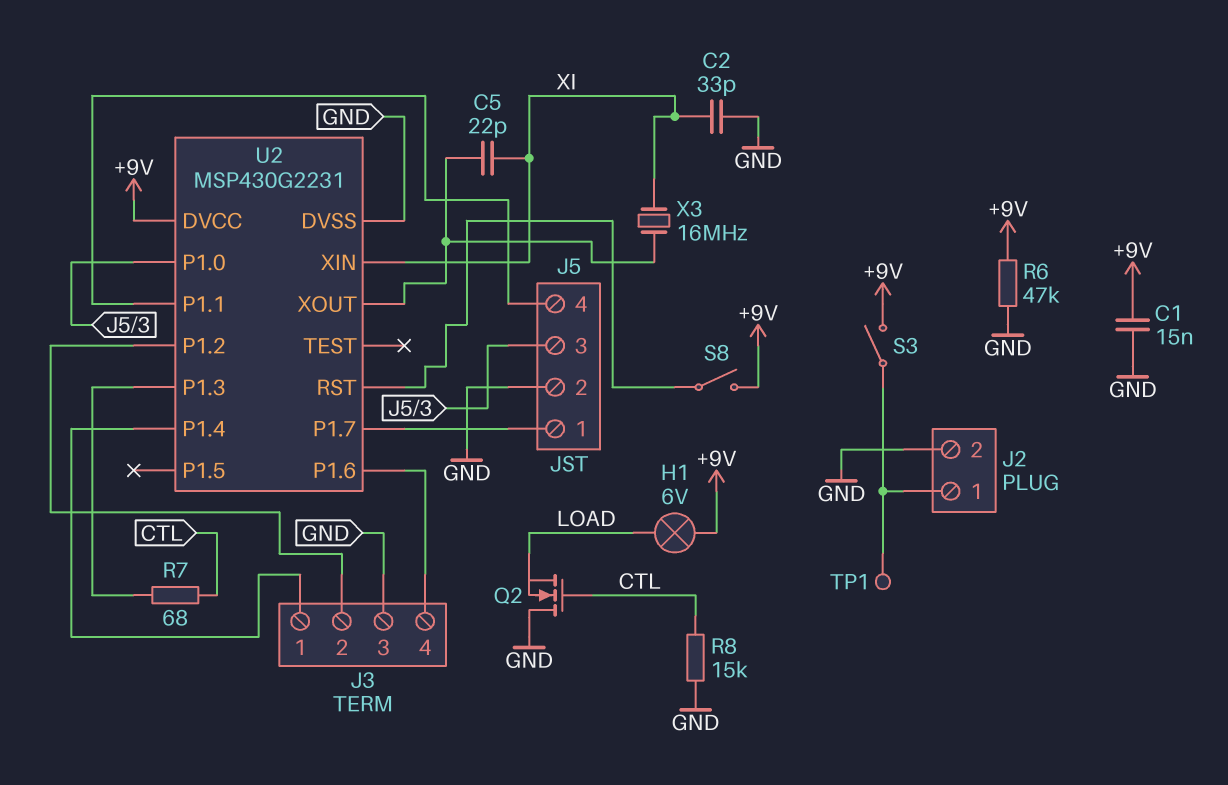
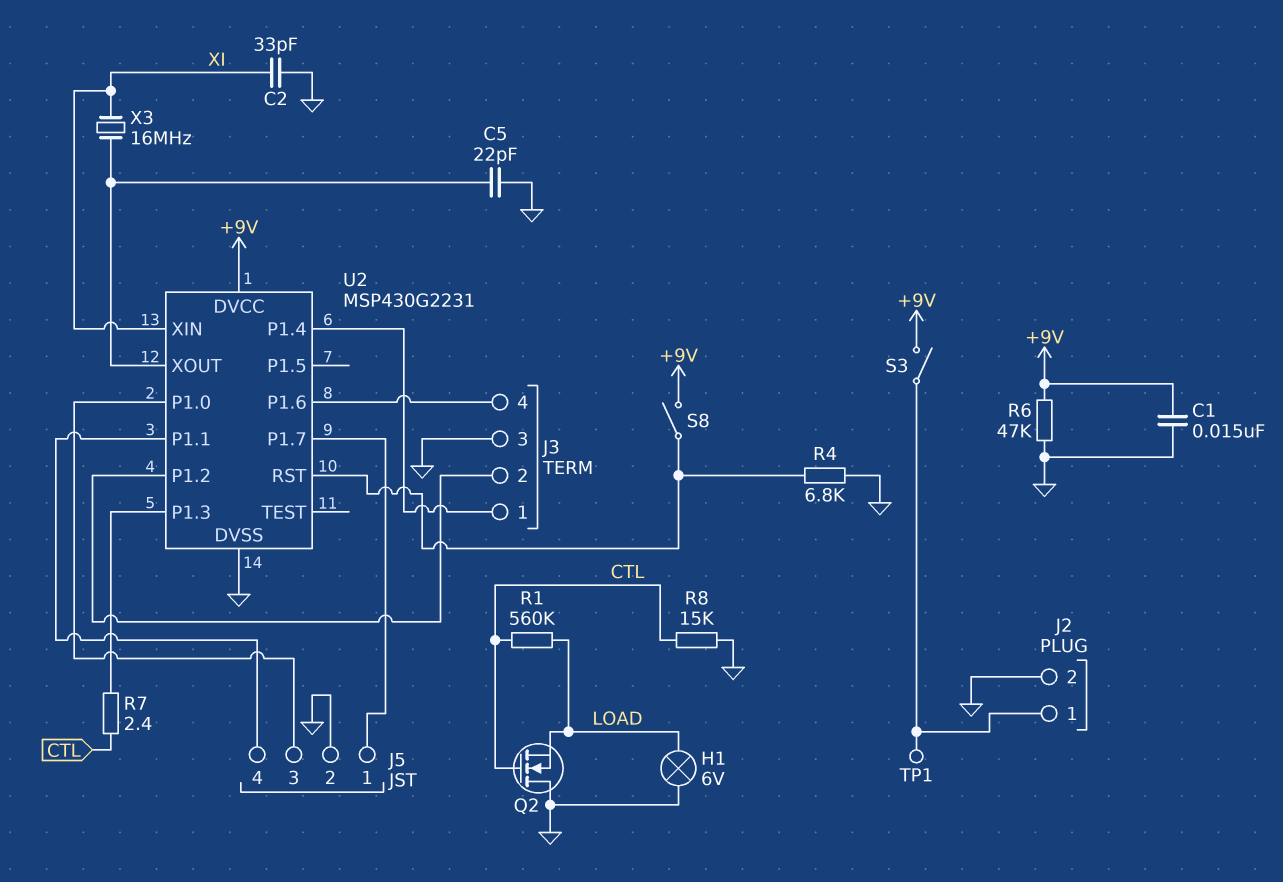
C5: 22pF (U2/XOUT, XI) -> 22pF (GND, U2/XOUT)
H1: lamp 6V (+9V, LOAD) -> lamp 6V (GND, LOAD)
R1: none -> 560k (CTL, LOAD)
R4: none -> 6.8k (GND, U2/RST)
R7: 68 (CTL, U2/P1.3) -> 2.4 (CTL, U2/P1.3)

